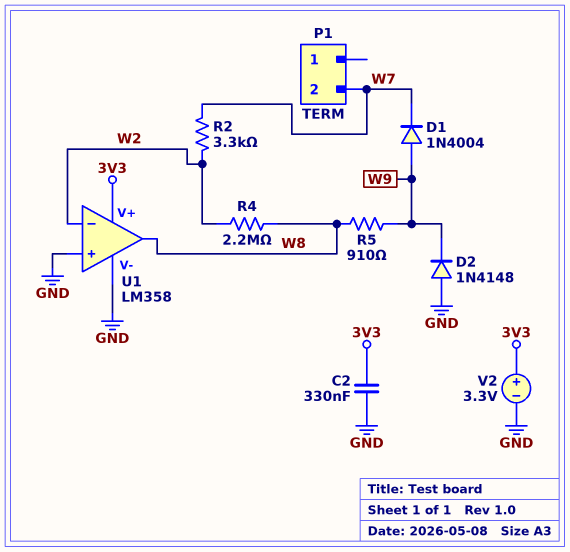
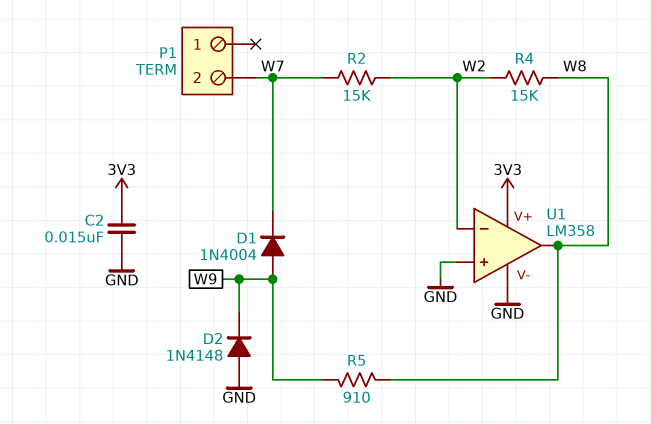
C2: 330nF (3V3, GND) -> 15nF (3V3, GND)
R2: 3.3k (W2, W7) -> 15k (W2, W7)
R4: 2.2M (W2, W8) -> 15k (W2, W8)
V2: 3.3V (plus 3V3, minus GND) -> none

